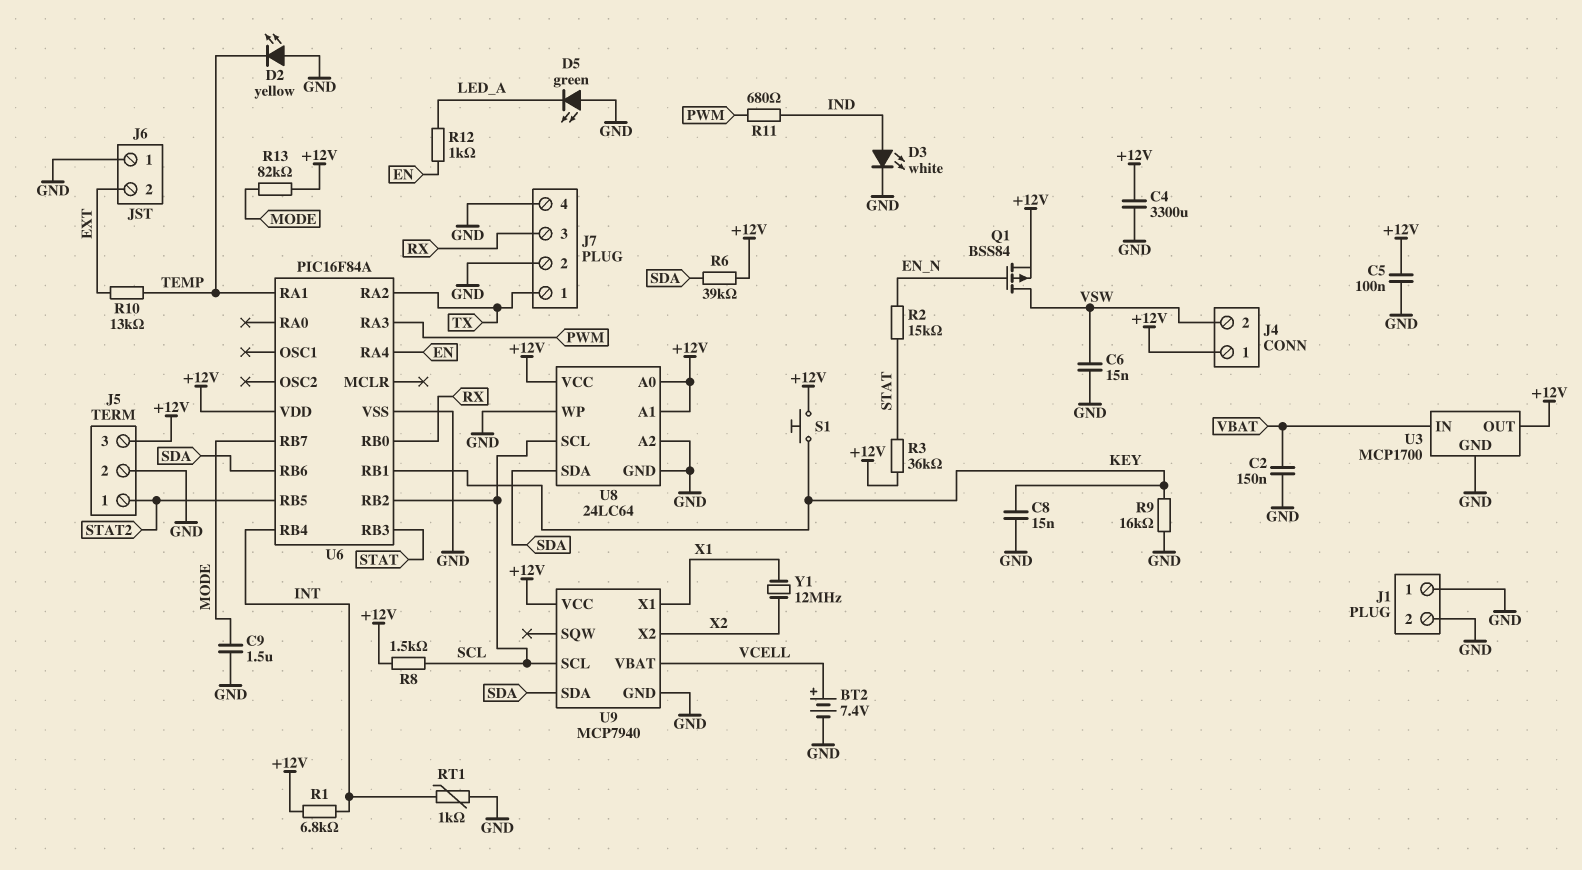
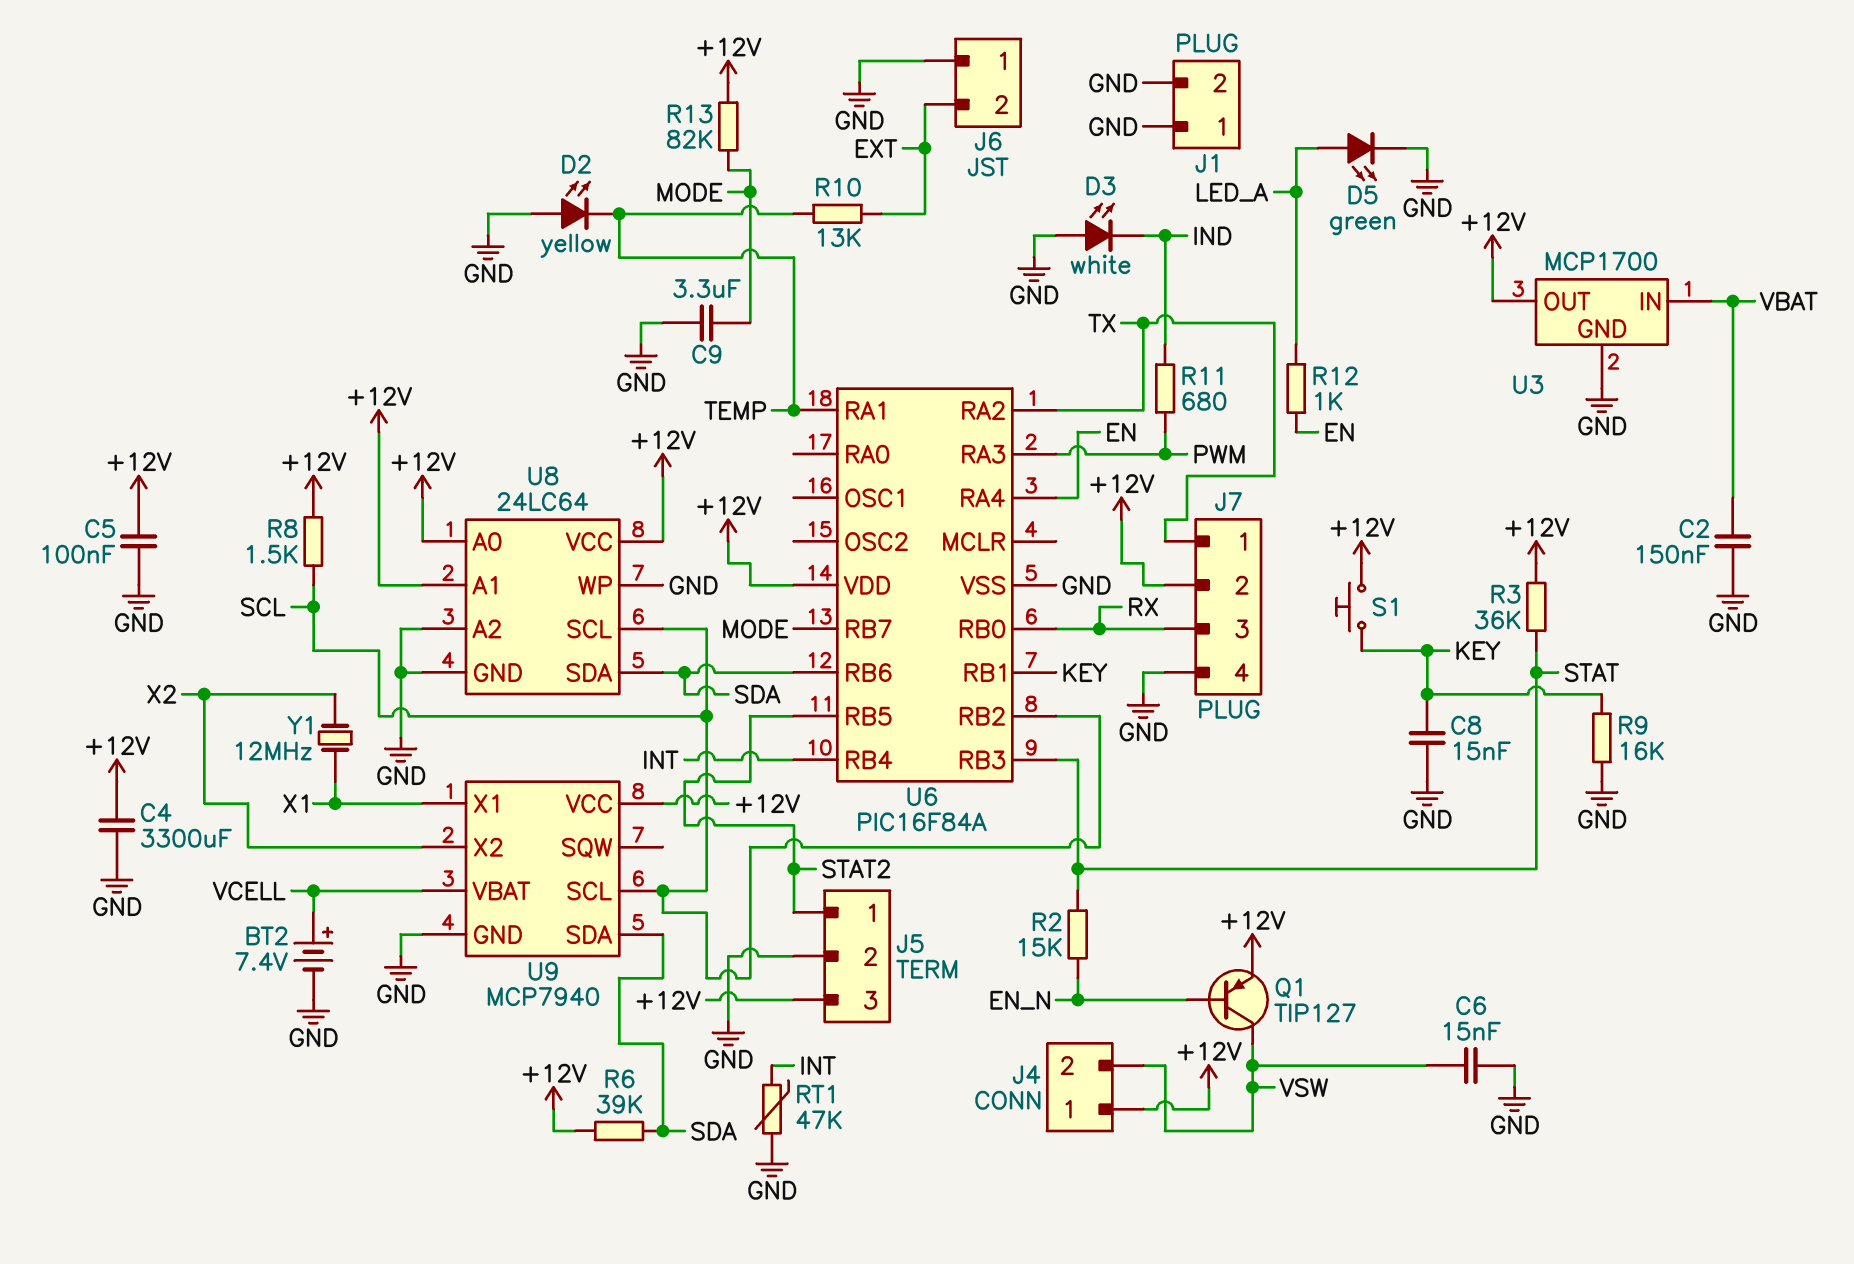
C9: 1.5uF (GND, MODE) -> 3.3uF (GND, MODE)
D3: LED white (A IND, K GND) -> LED white (A GND, K IND)
D5: LED green (A GND, K LED_A) -> LED green (A LED_A, K GND)
J7 pin 2: GND -> +12V
Q1: PMOS BSS84 (G EN_N, D VSW, S +12V) -> PNP TIP127 (B EN_N, C VSW, E +12V)
R1: 6.8k (+12V, INT) -> none
RT1: 1k (GND, INT) -> 47k (GND, INT)

